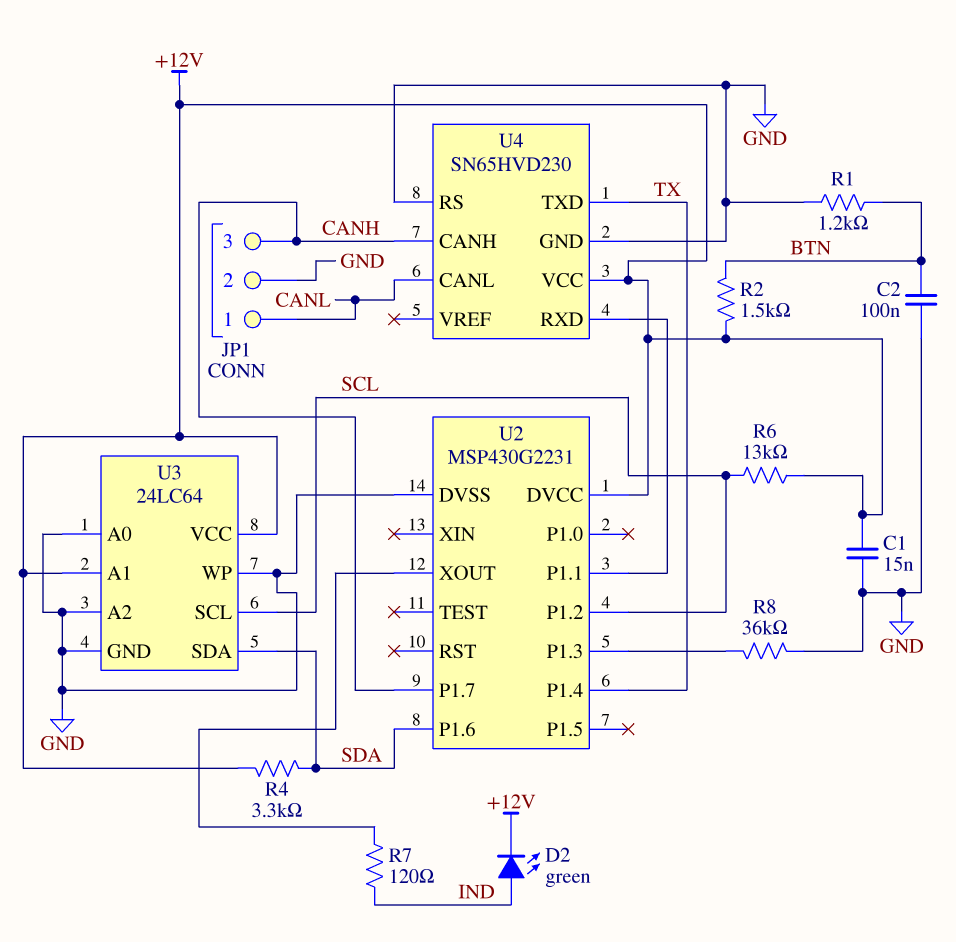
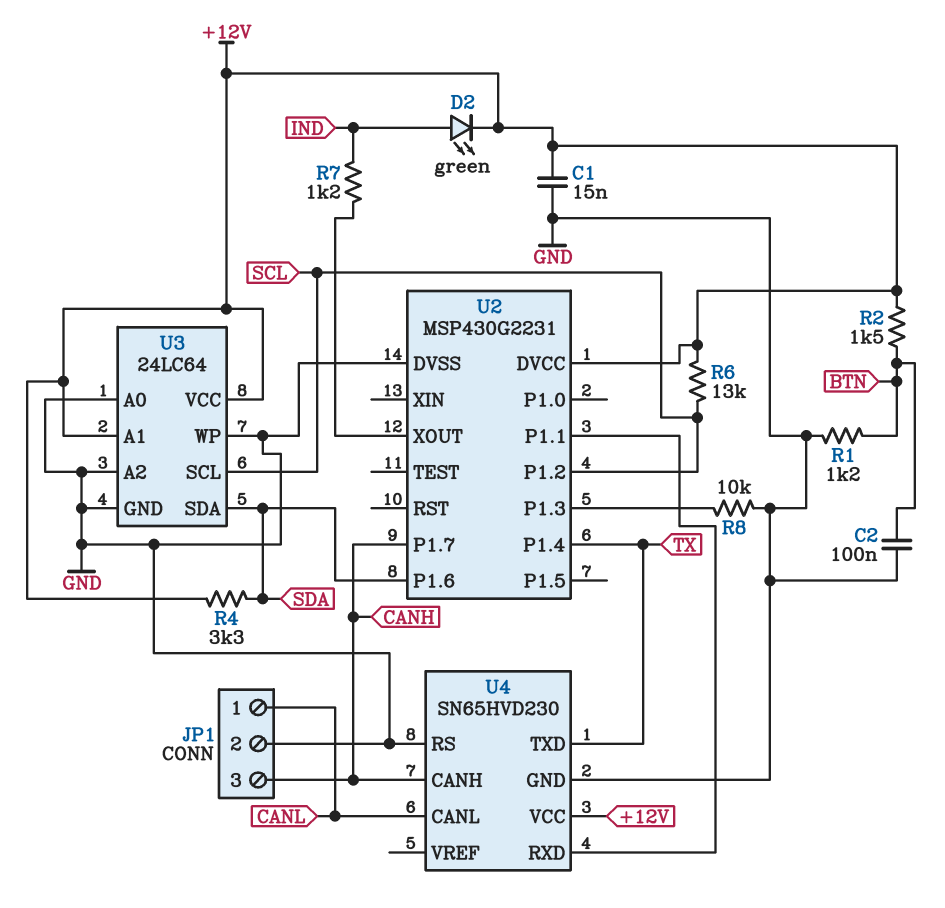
R7: 120 (IND, U2/XOUT) -> 1.2k (IND, U2/XOUT)
R8: 36k (GND, U2/P1.3) -> 10k (GND, U2/P1.3)

